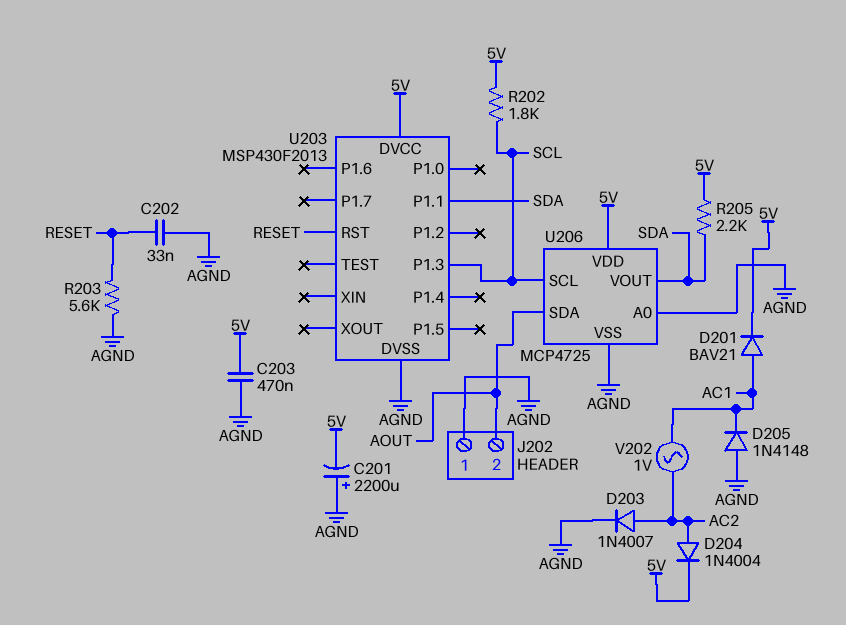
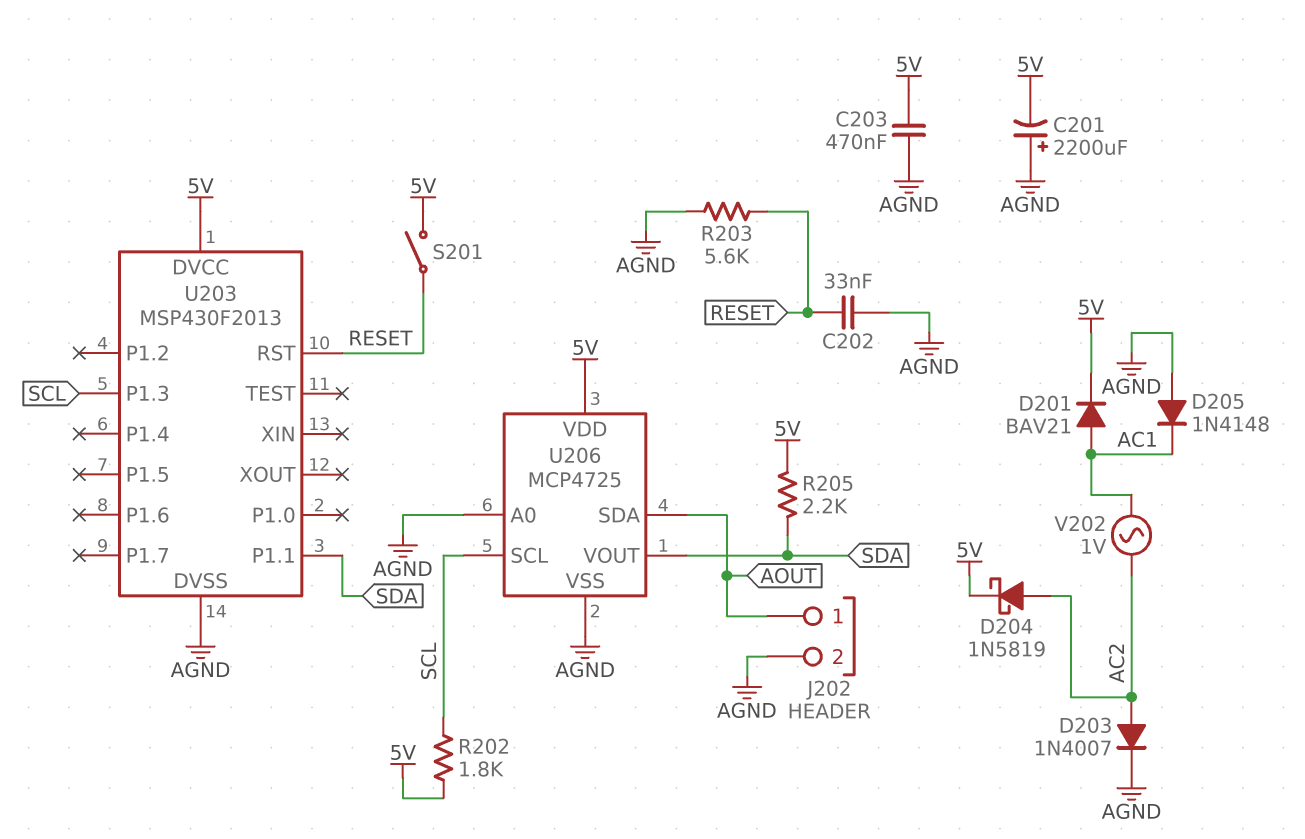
D204: diode 1N4004 (A AC2, K 5V) -> schottky 1N5819 (A AC2, K 5V)
J202 pin 1: AGND -> AOUT
J202 pin 2: AOUT -> AGND
S201: none -> switch (5V, RESET)

